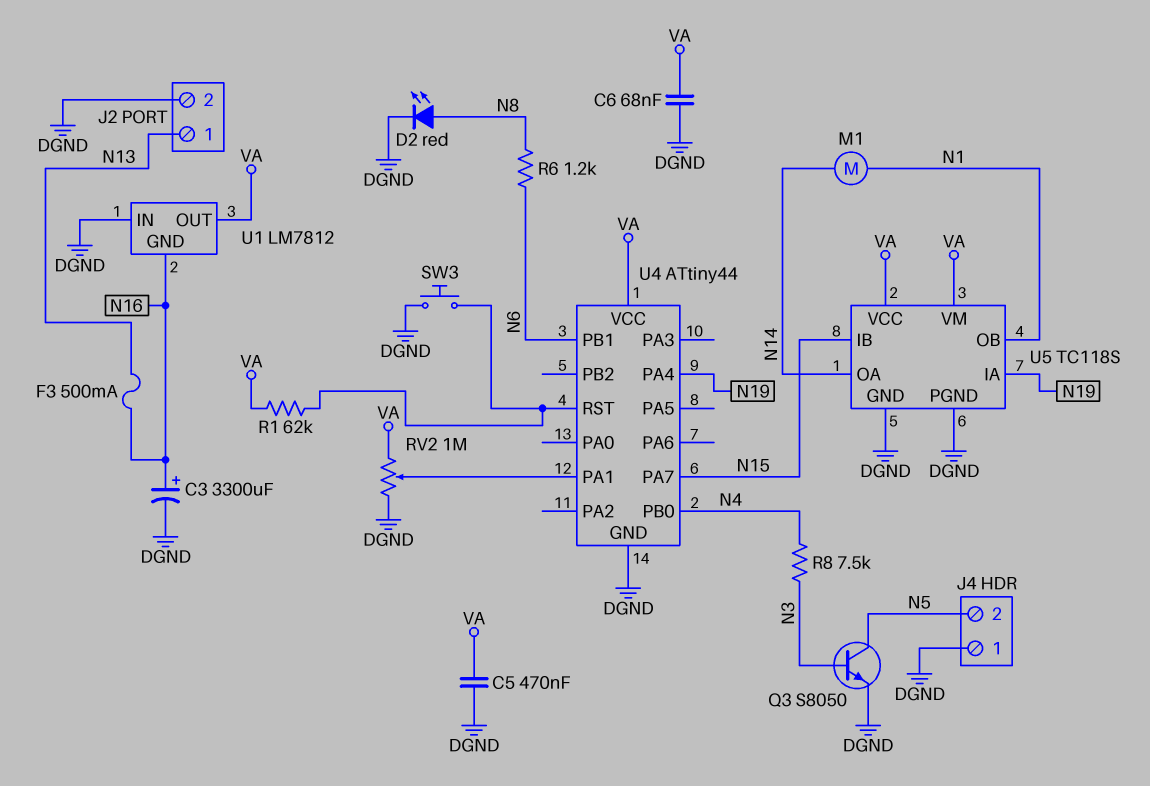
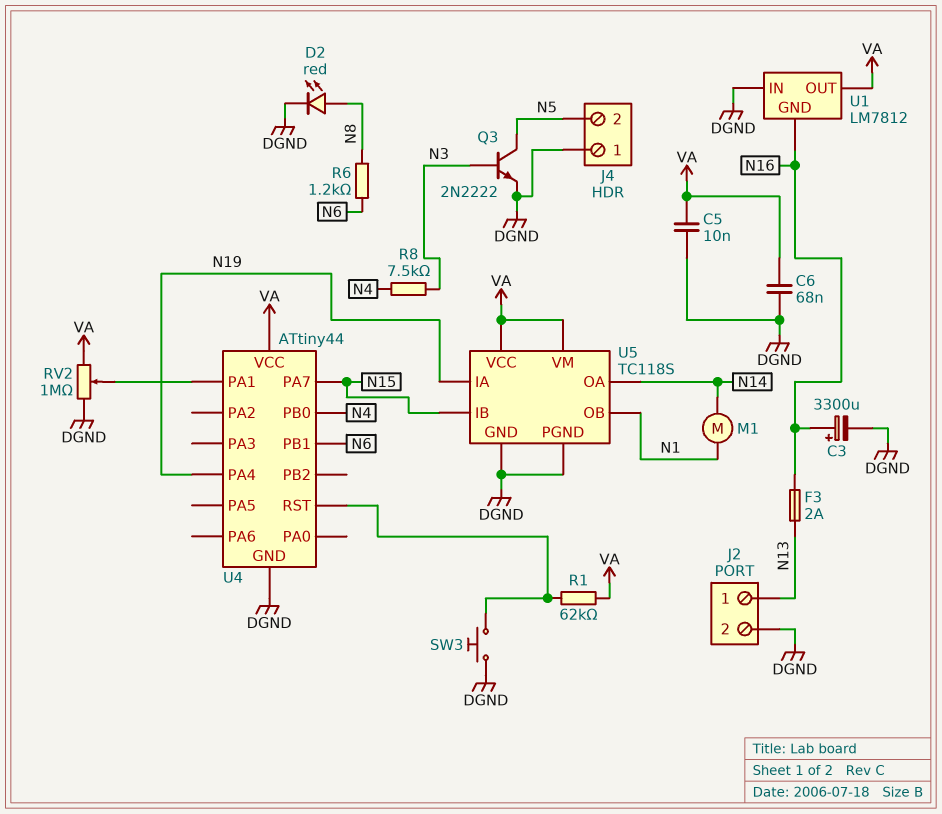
C5: 470nF (DGND, VA) -> 10nF (DGND, VA)
F3: 500mA (N13, N16) -> 2A (N13, N16)
Q3: NPN S8050 (B N3, C N5, E DGND) -> NPN 2N2222 (B N3, C N5, E DGND)

